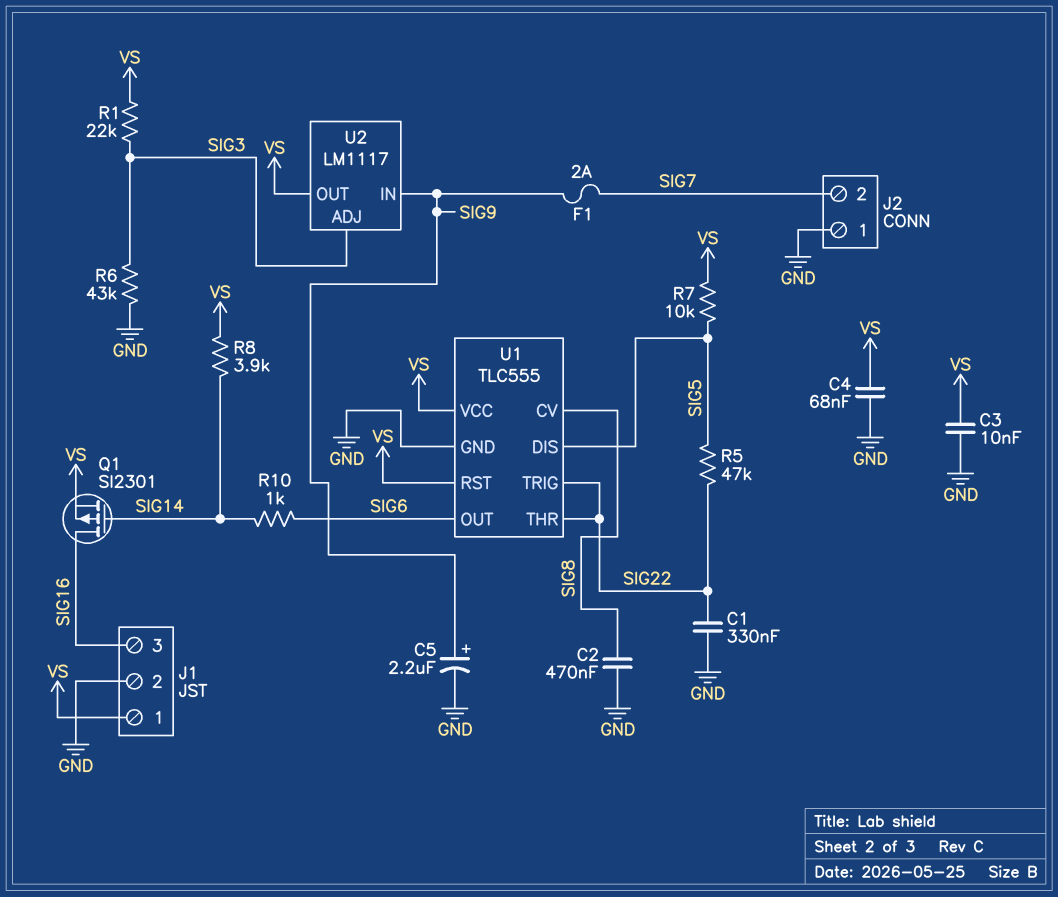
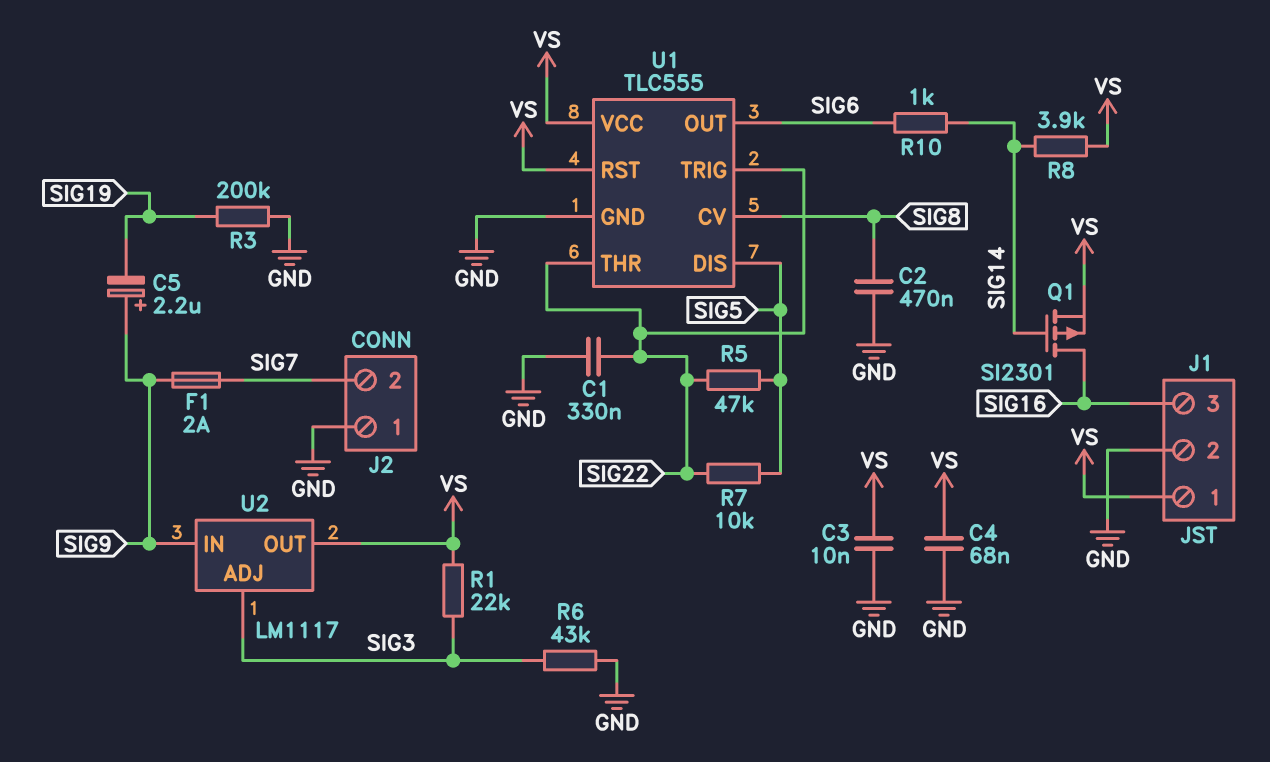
C5: 2.2uF (plus SIG9, minus GND) -> 2.2uF (plus SIG9, minus SIG19)
R3: none -> 200k (GND, SIG19)
R7: 10k (SIG5, VS) -> 10k (SIG5, SIG22)

